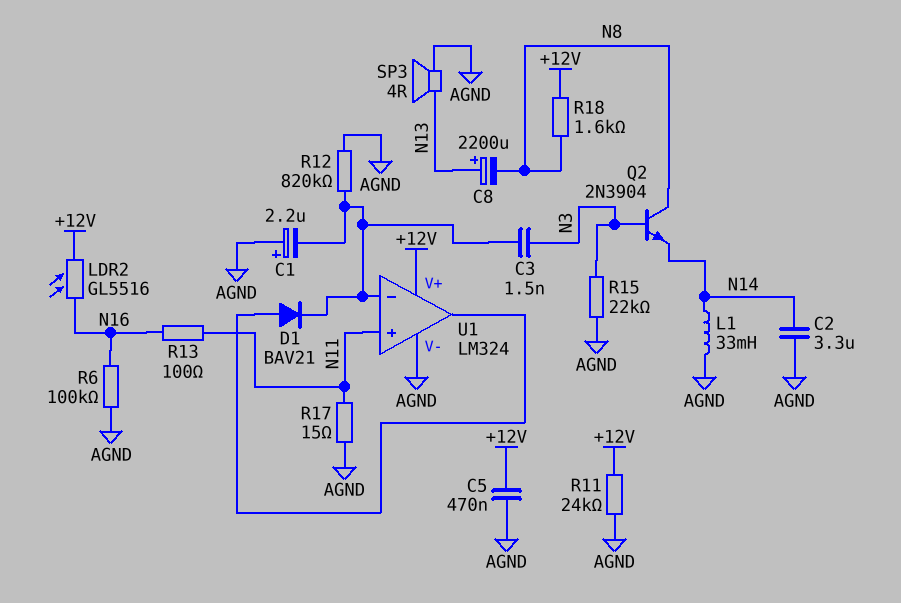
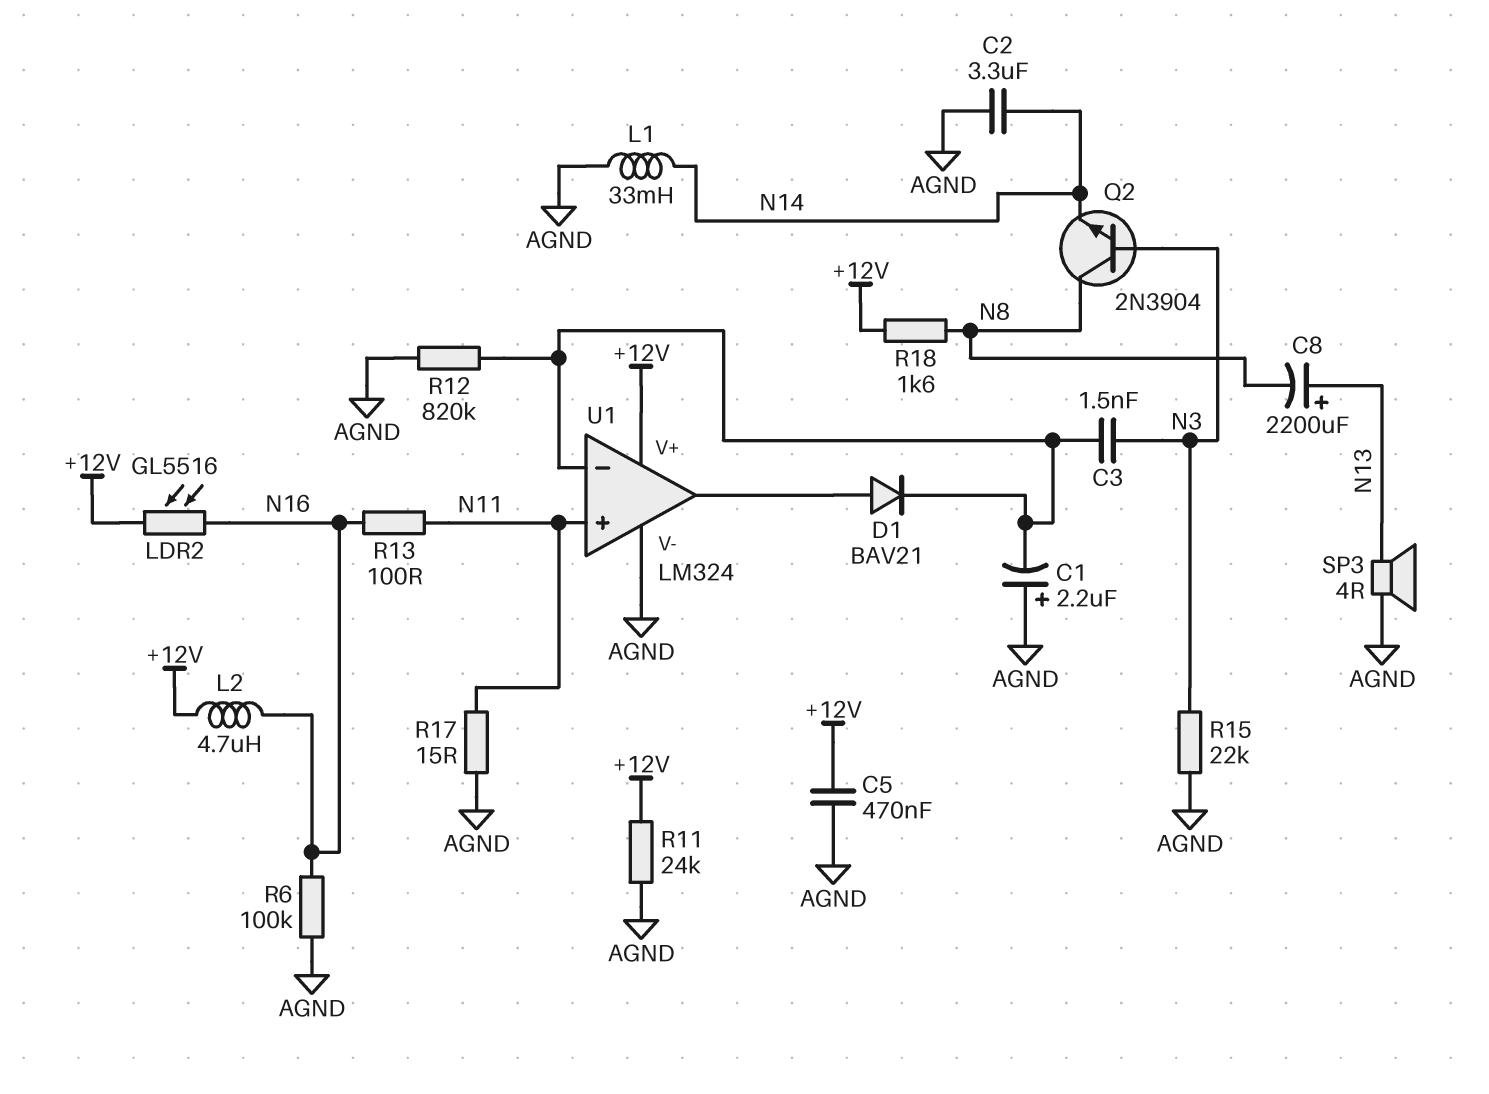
L2: none -> 4.7uH (+12V, N16)

